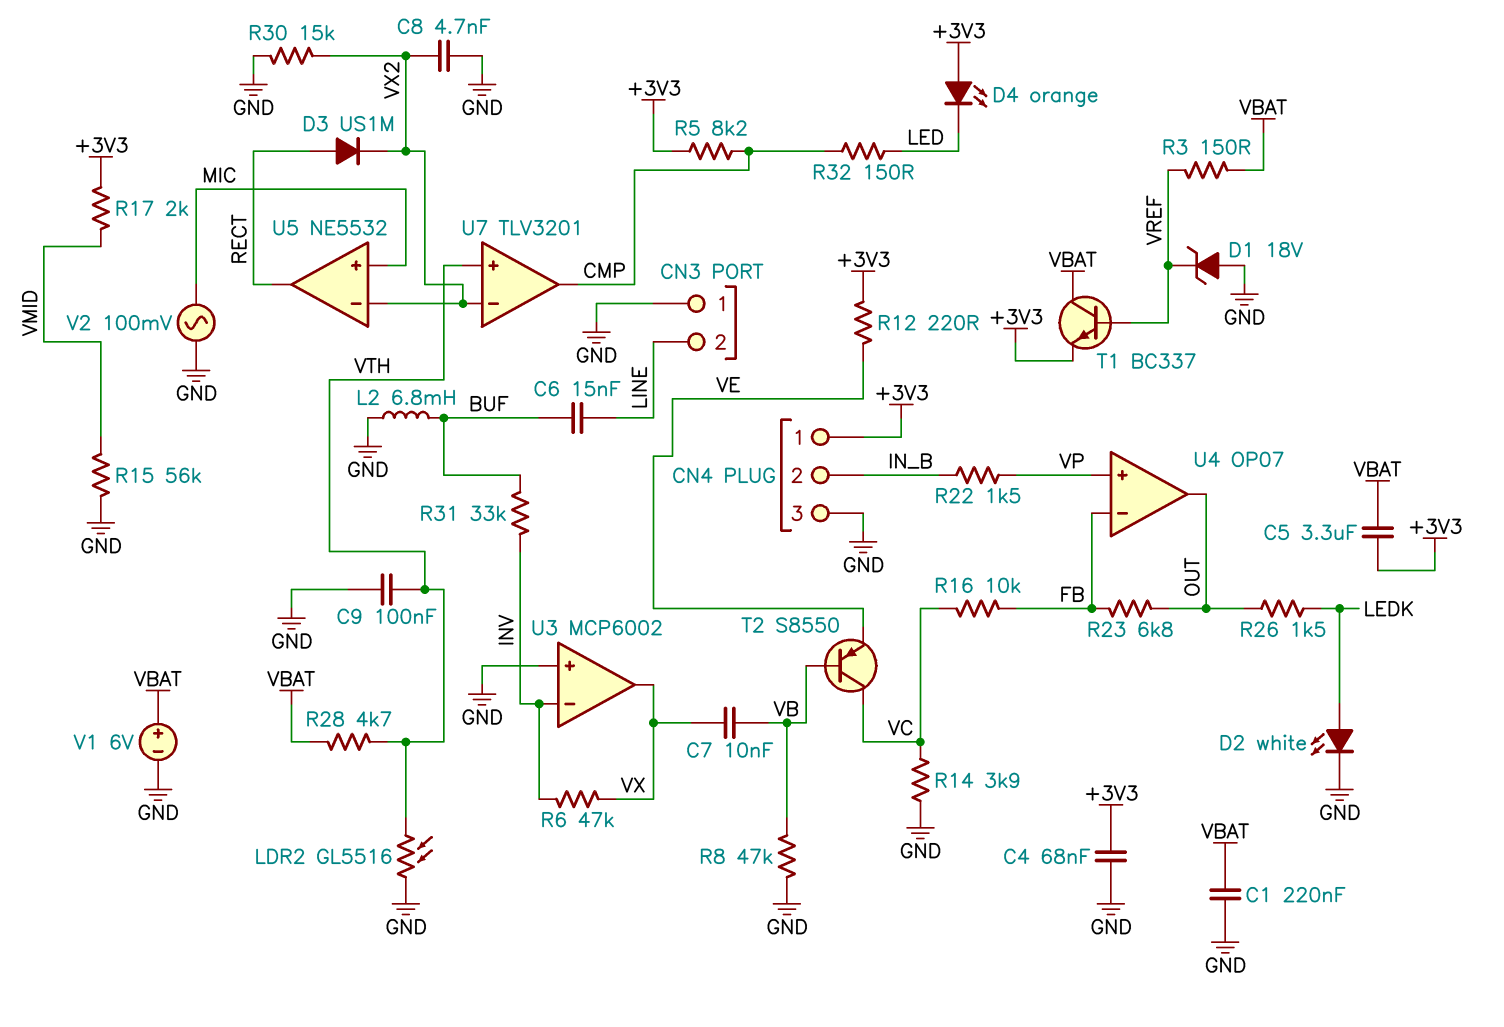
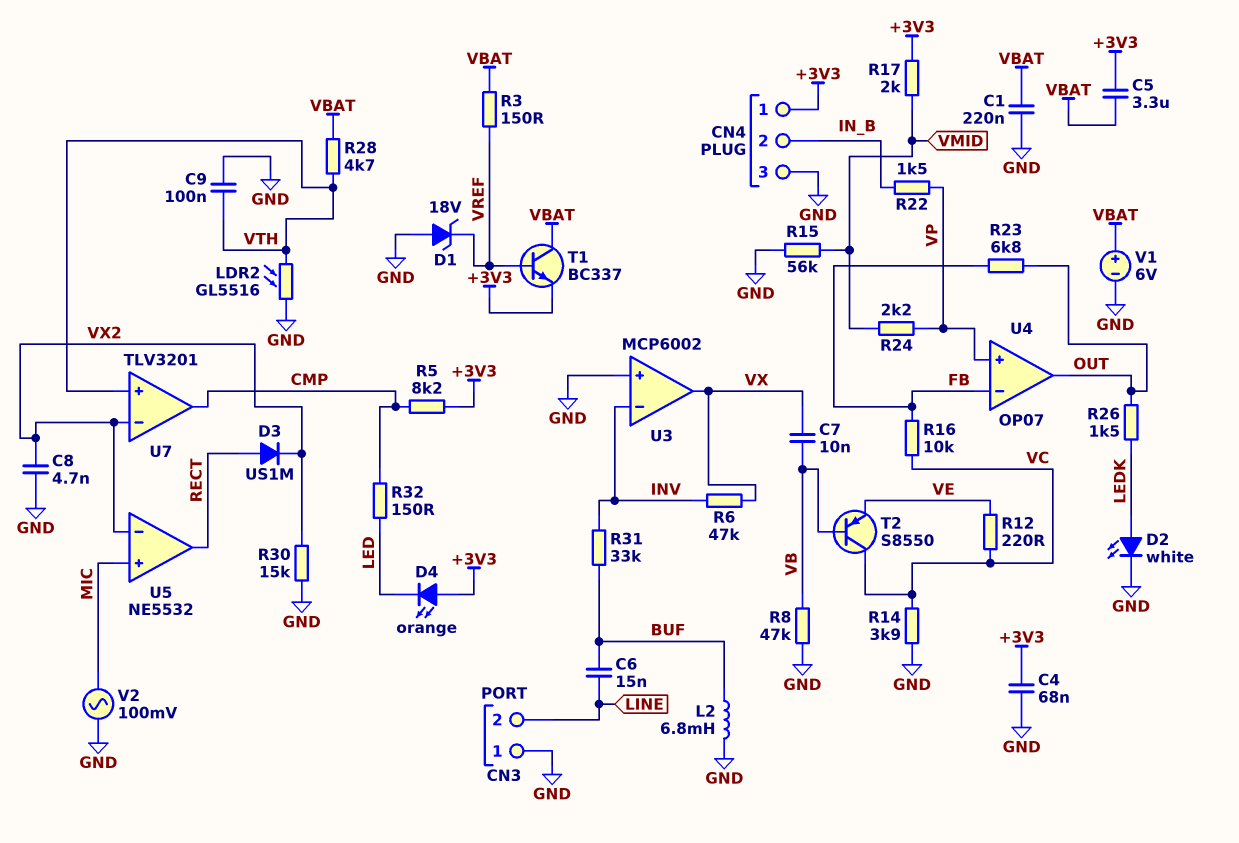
R12: 220 (+3V3, VE) -> 220 (VC, VE)
R24: none -> 2.2k (VMID, VP)

